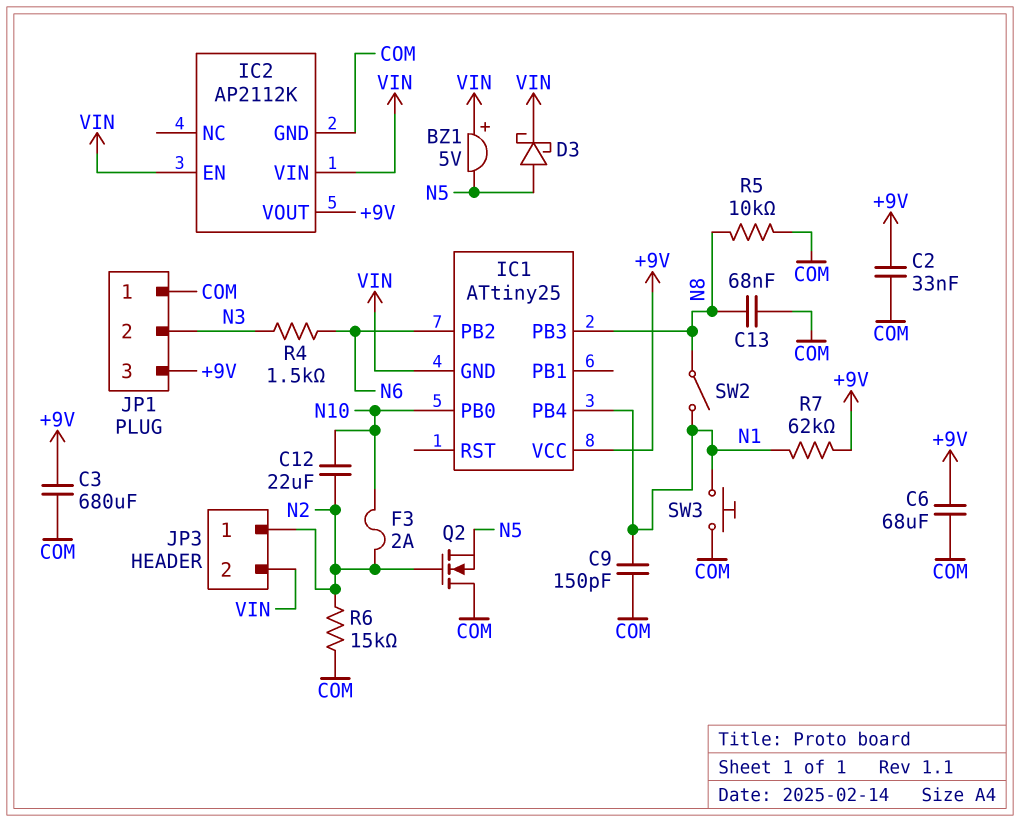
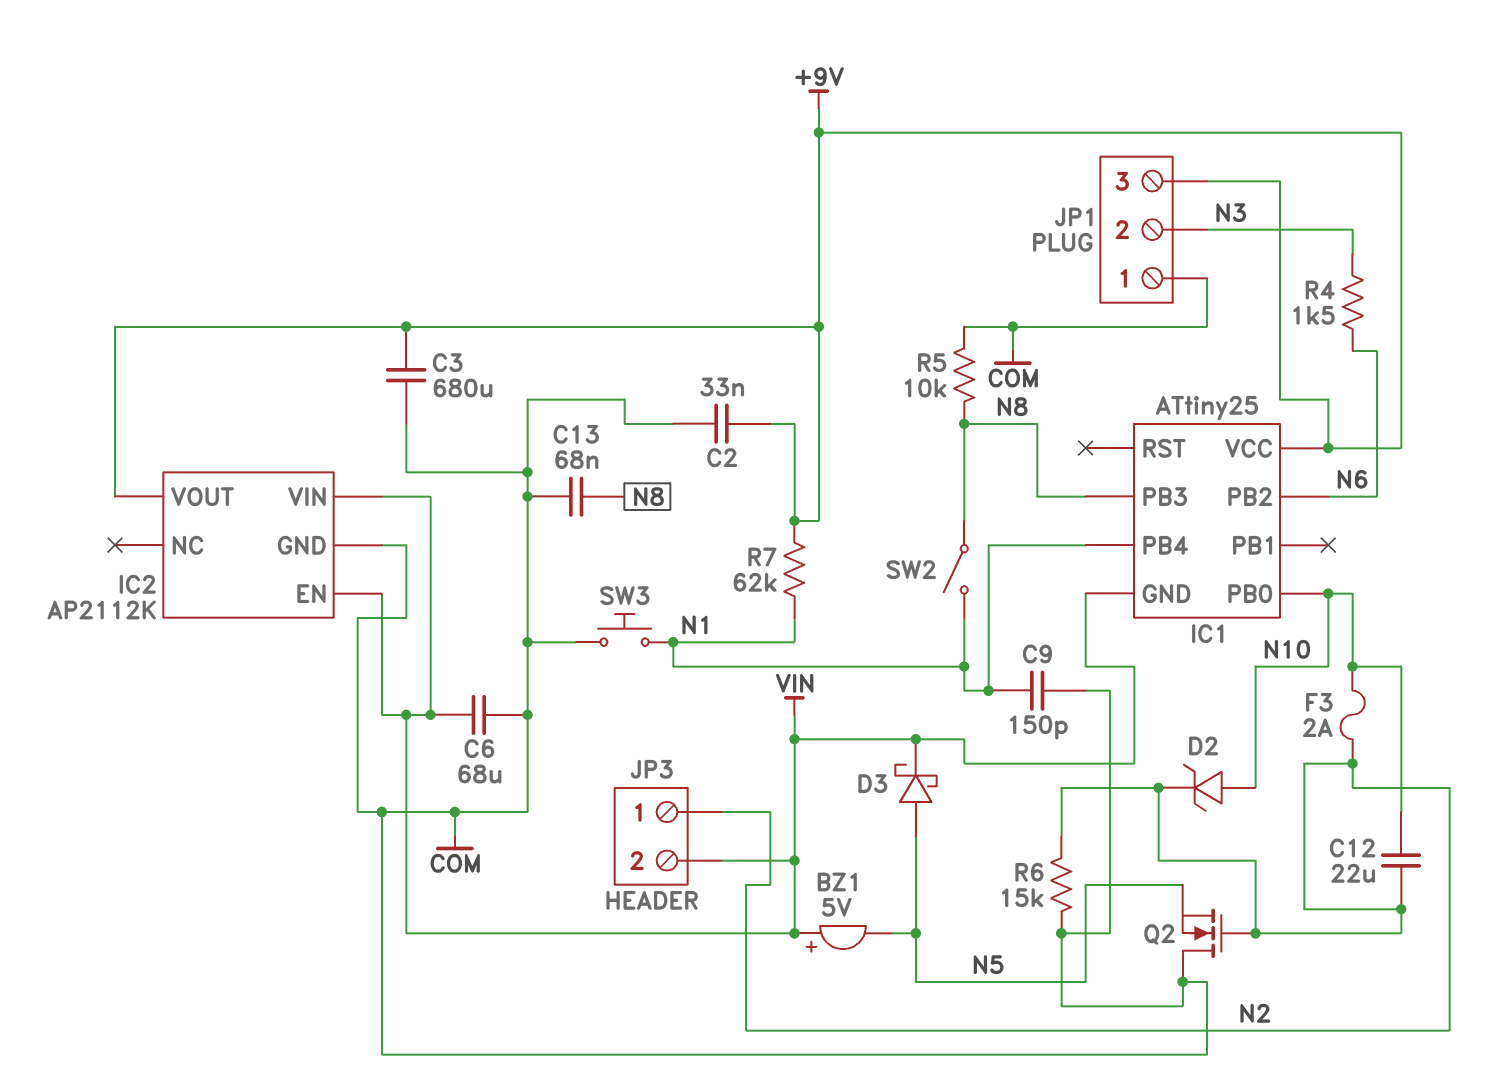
C6: 68uF (+9V, COM) -> 68uF (COM, VIN)
D2: none -> zener (A N10, K N2)

